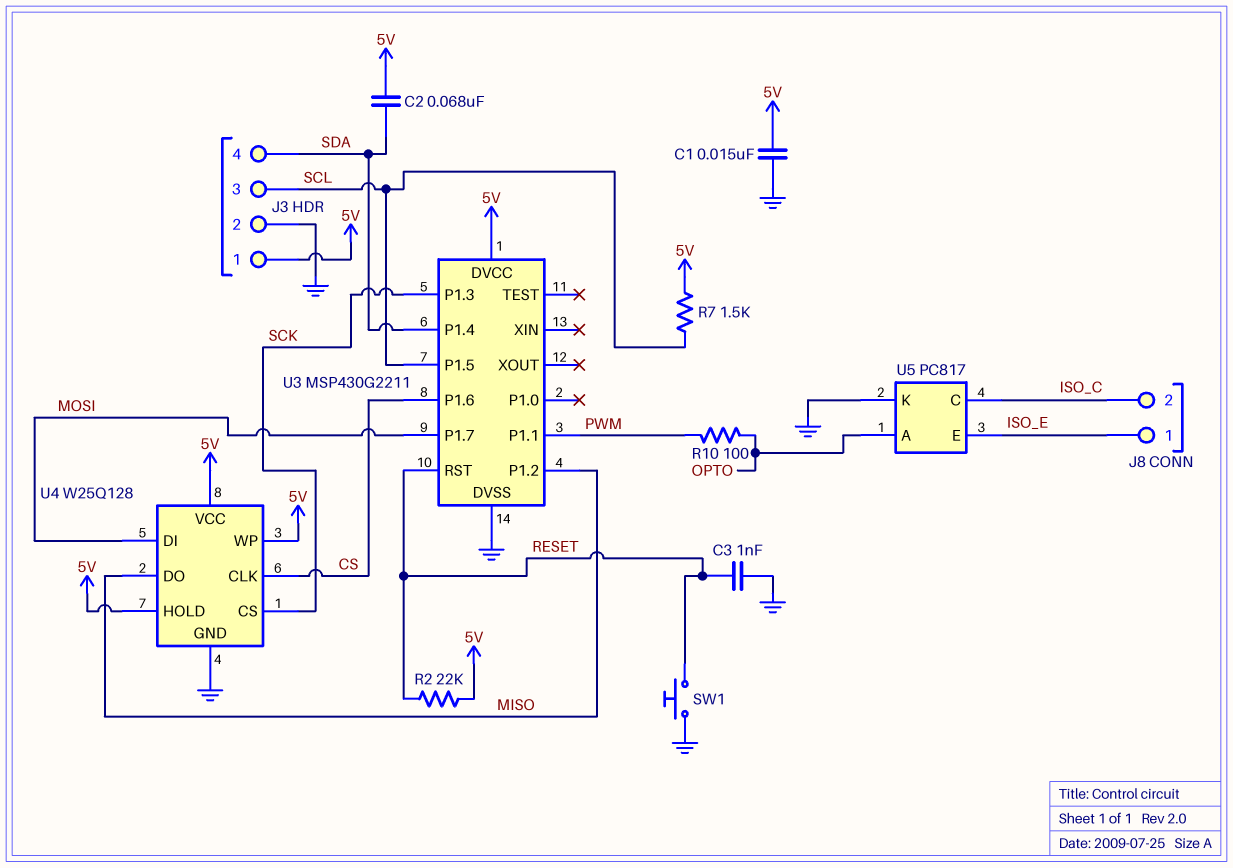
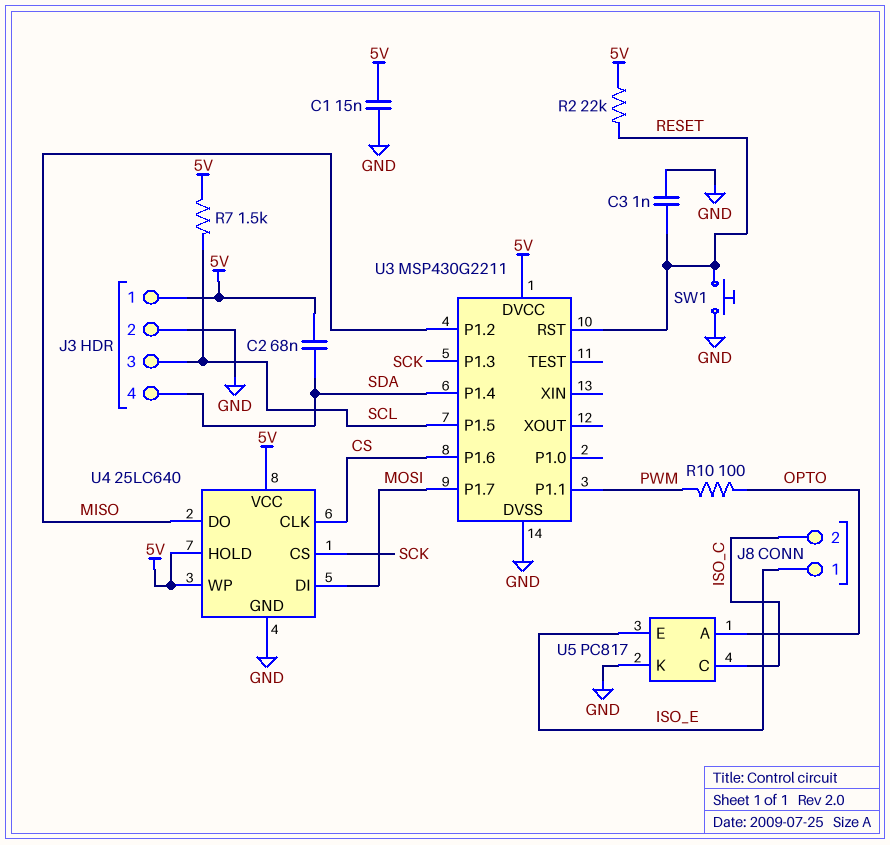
U4: W25Q128 -> 25LC640

